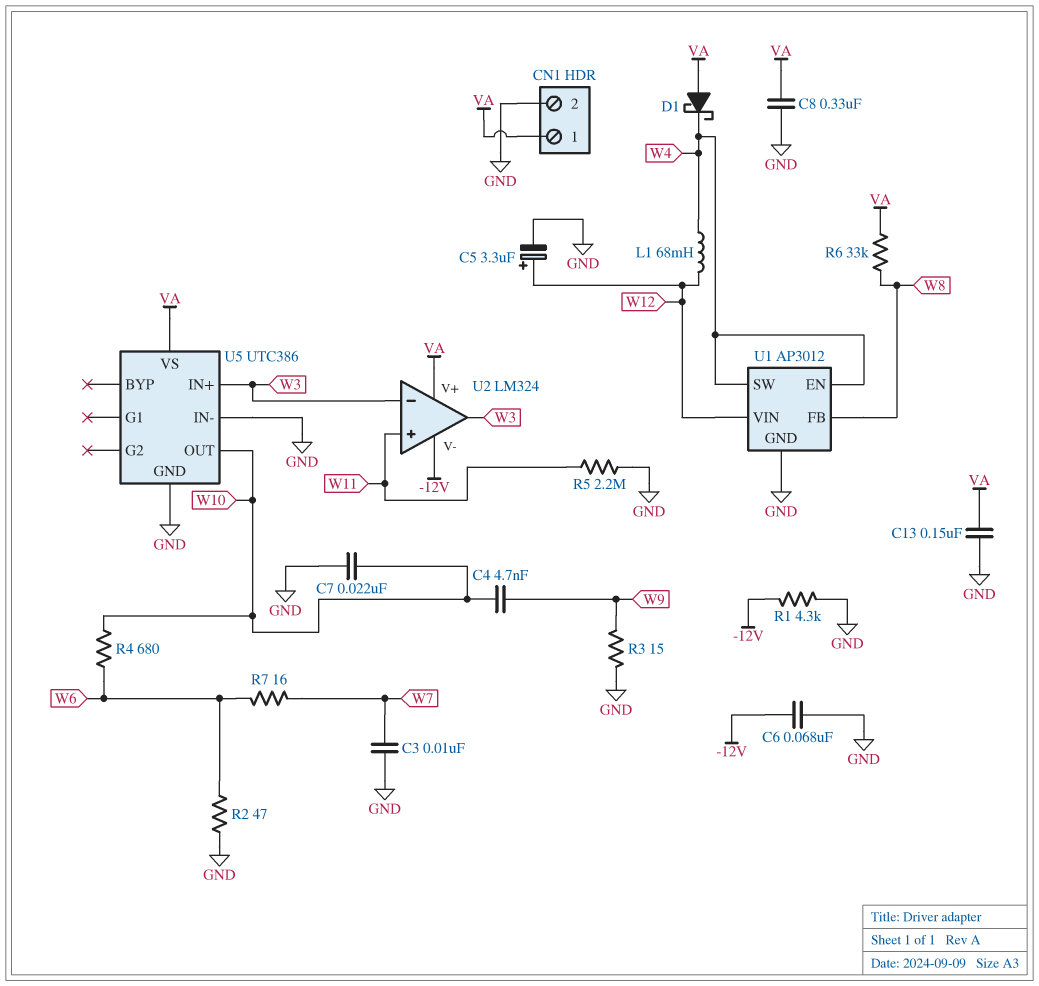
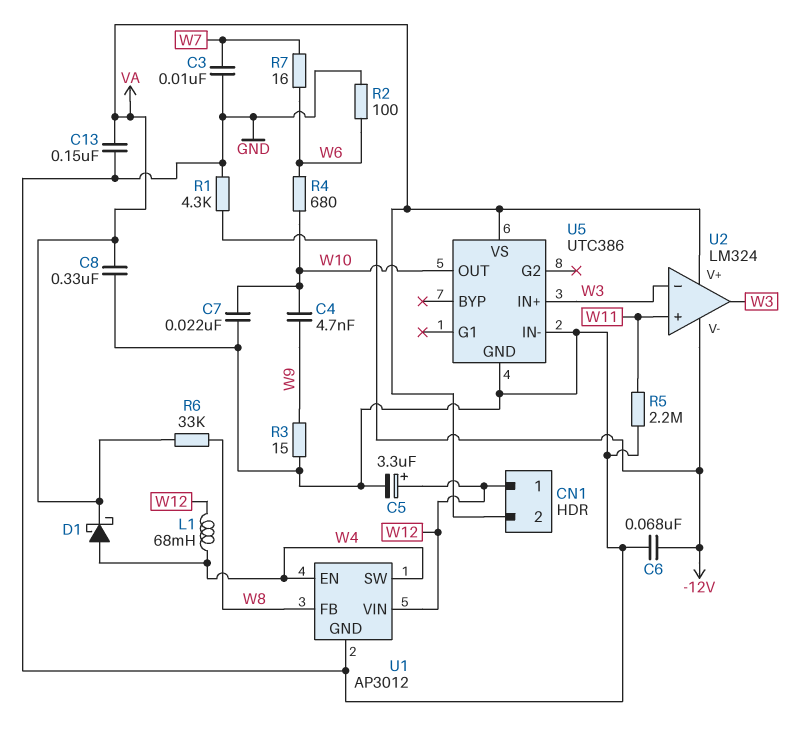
CN1 pin 1: VA -> W12
CN1 pin 2: GND -> VA
D1: schottky (A VA, K W4) -> schottky (A W4, K VA)
R2: 47 (GND, W6) -> 100 (GND, W6)

